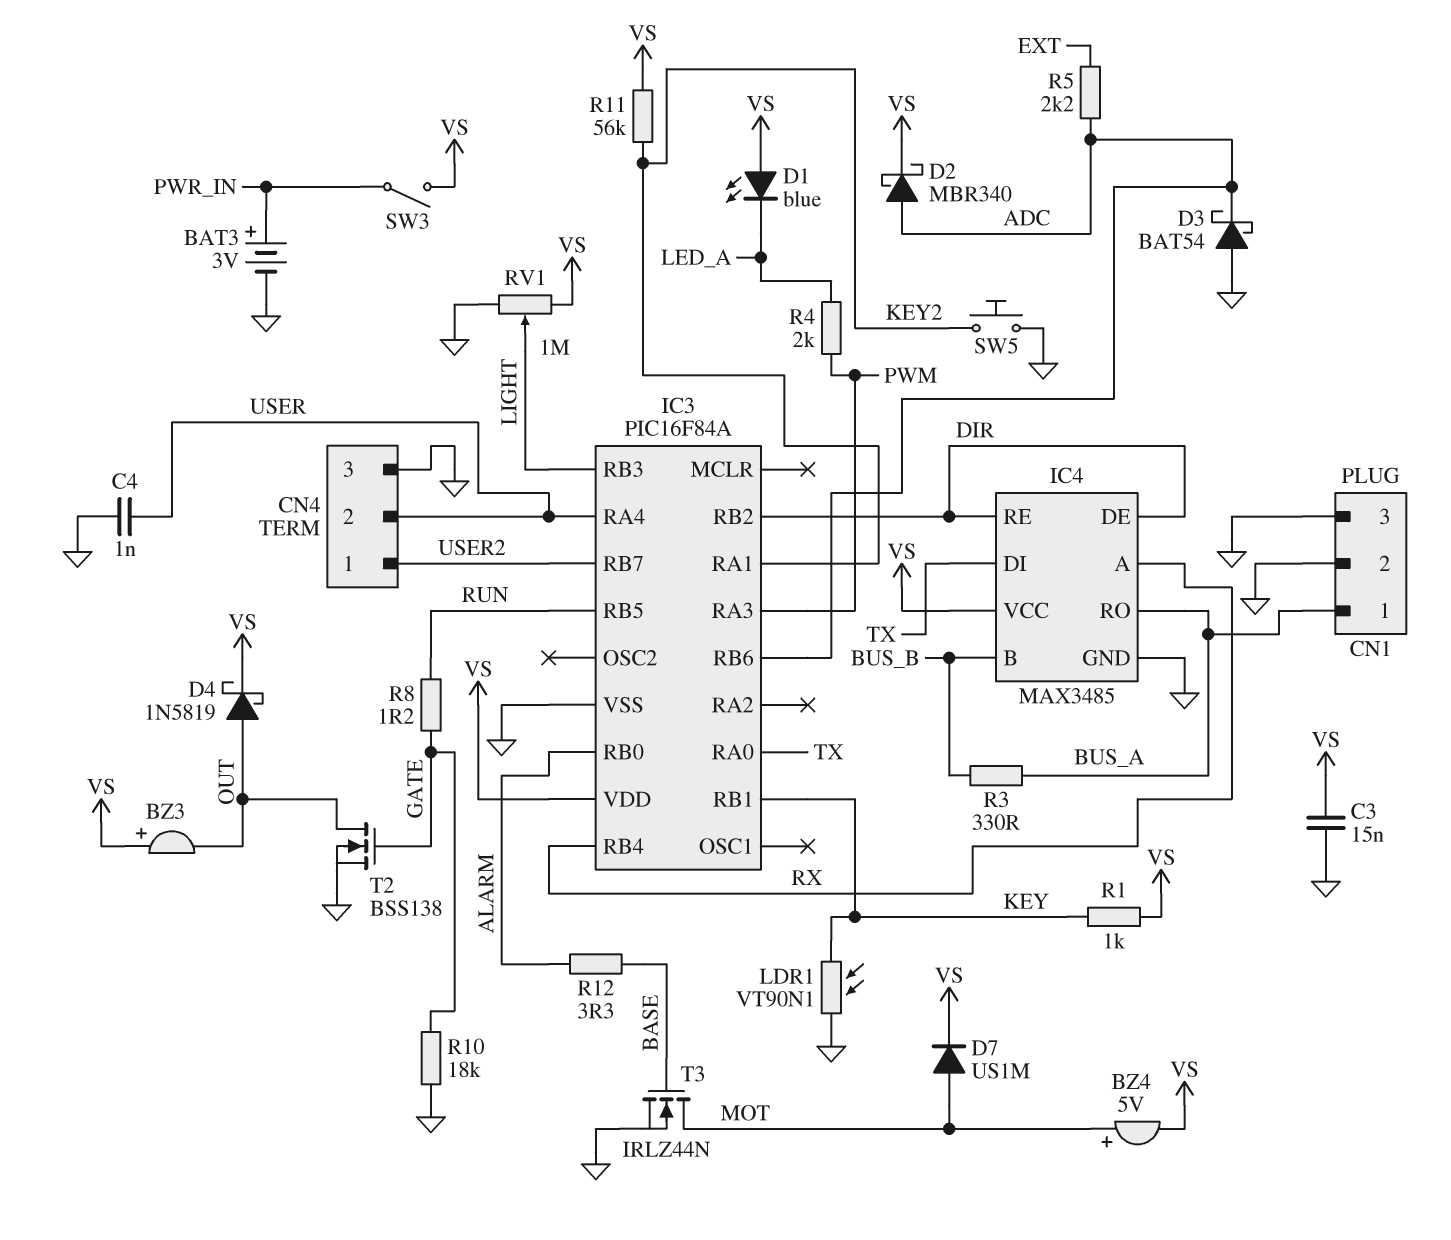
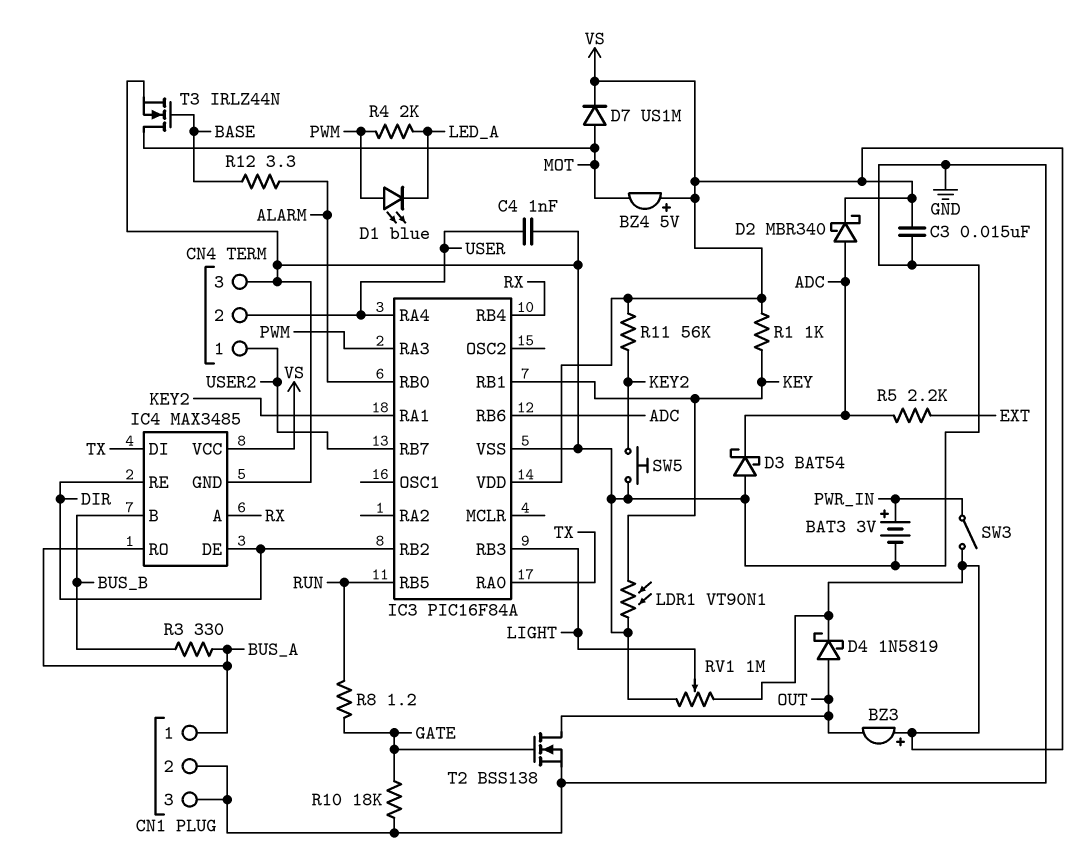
BZ4: buzzer 5V (plus MOT, minus VS) -> buzzer 5V (plus VS, minus MOT)
D1: LED blue (A VS, K LED_A) -> LED blue (A PWM, K LED_A)

